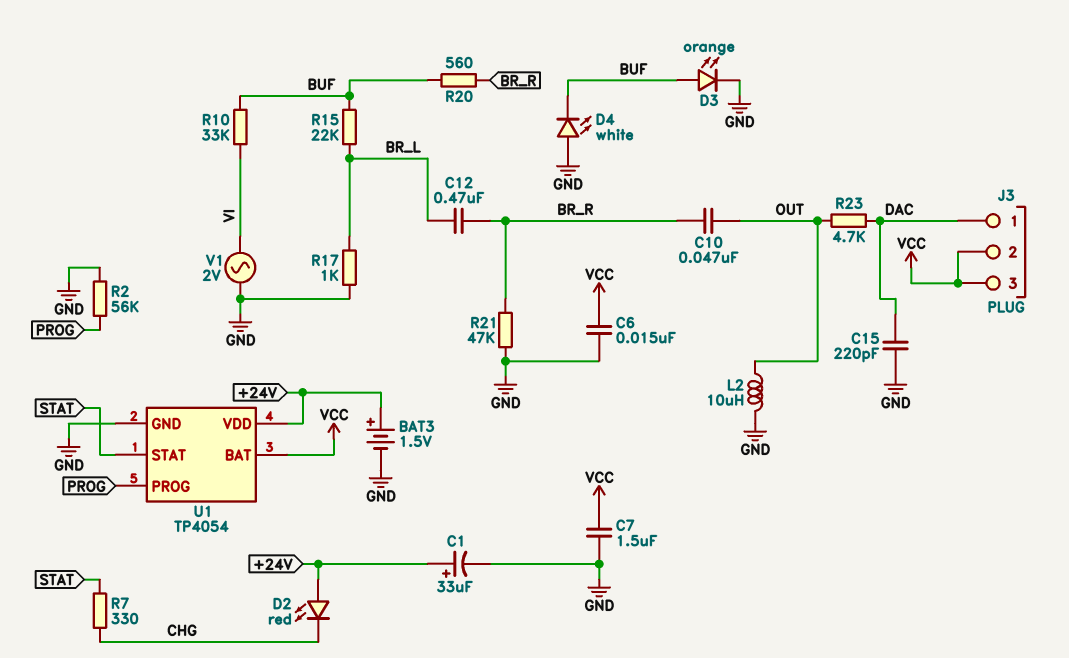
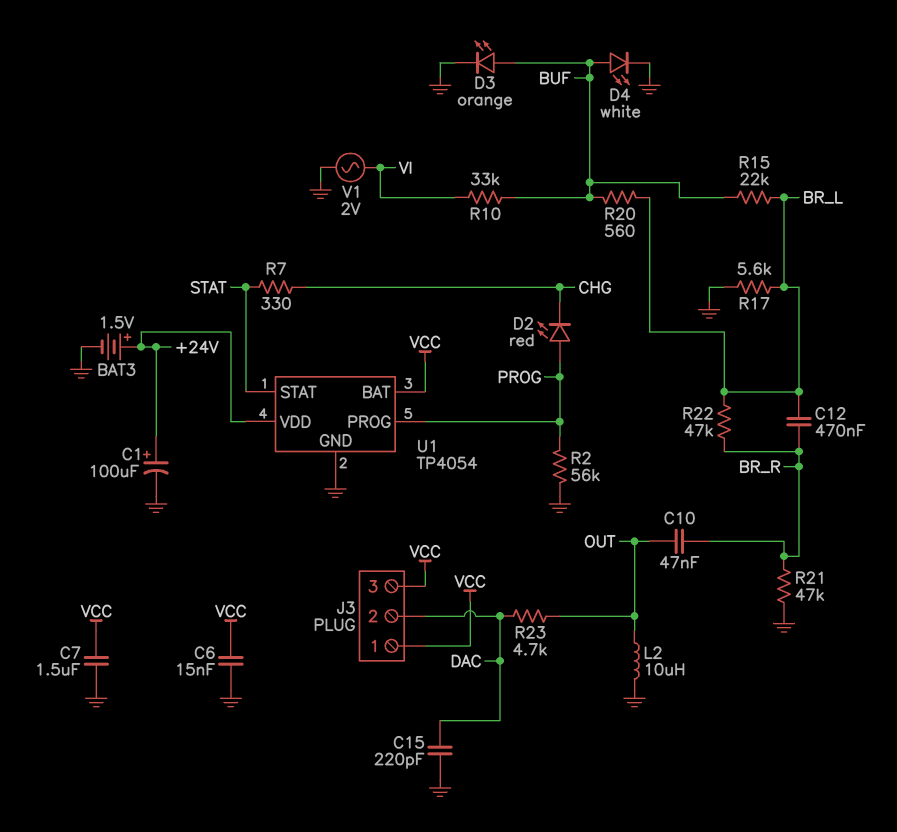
C1: 33uF (plus +24V, minus GND) -> 100uF (plus +24V, minus GND)
D2: LED red (A +24V, K CHG) -> LED red (A PROG, K CHG)
D4: LED white (A GND, K BUF) -> LED white (A BUF, K GND)
J3 pin 1: DAC -> VCC
J3 pin 2: VCC -> DAC
R17: 1k (BR_L, GND) -> 5.6k (BR_L, GND)
R20: 560 (BR_R, BUF) -> 560 (BR_L, BUF)
R22: none -> 47k (BR_L, BR_R)

